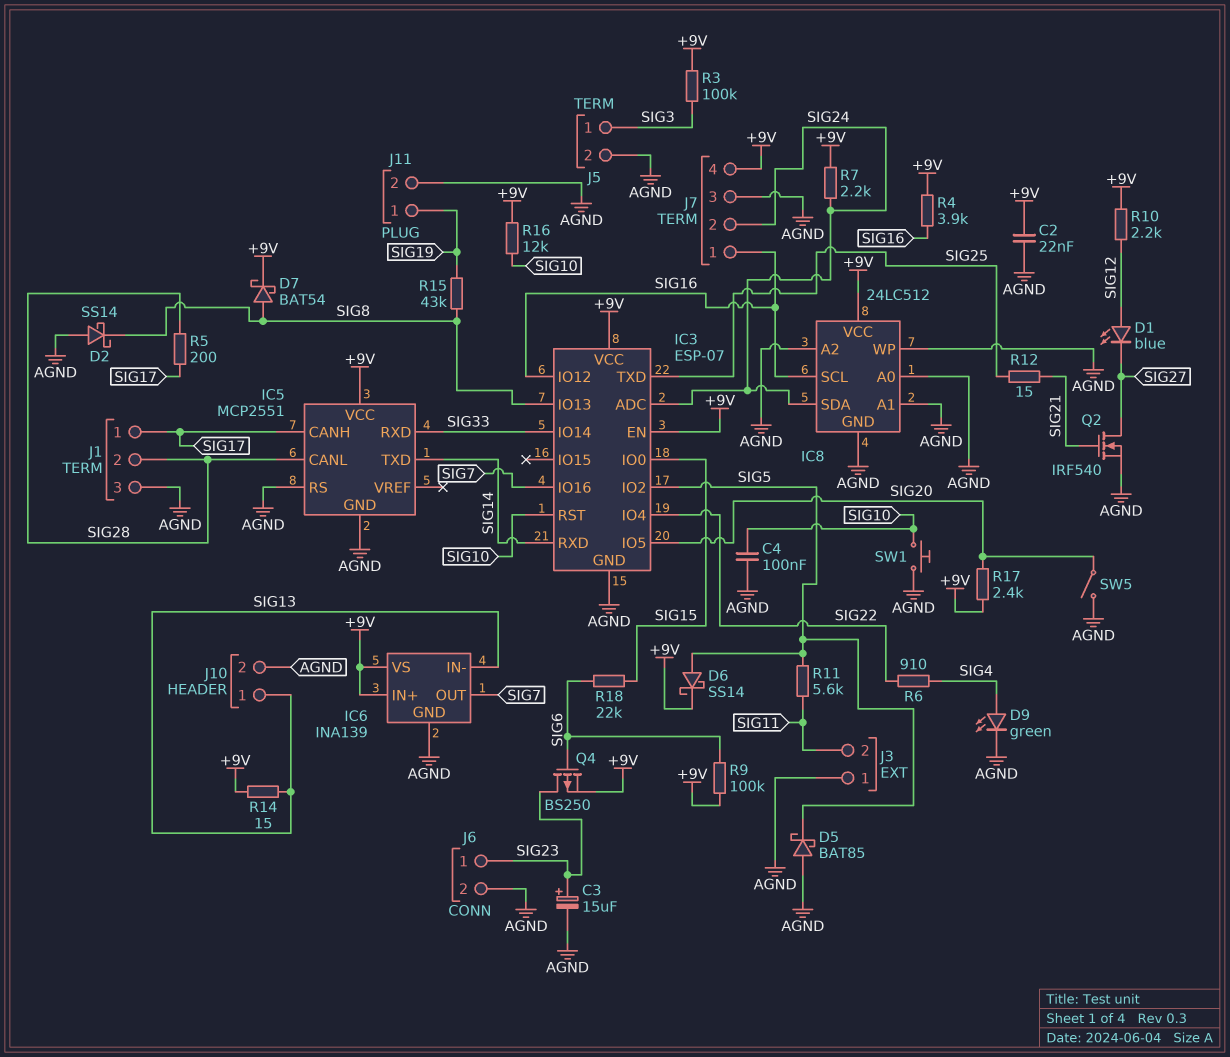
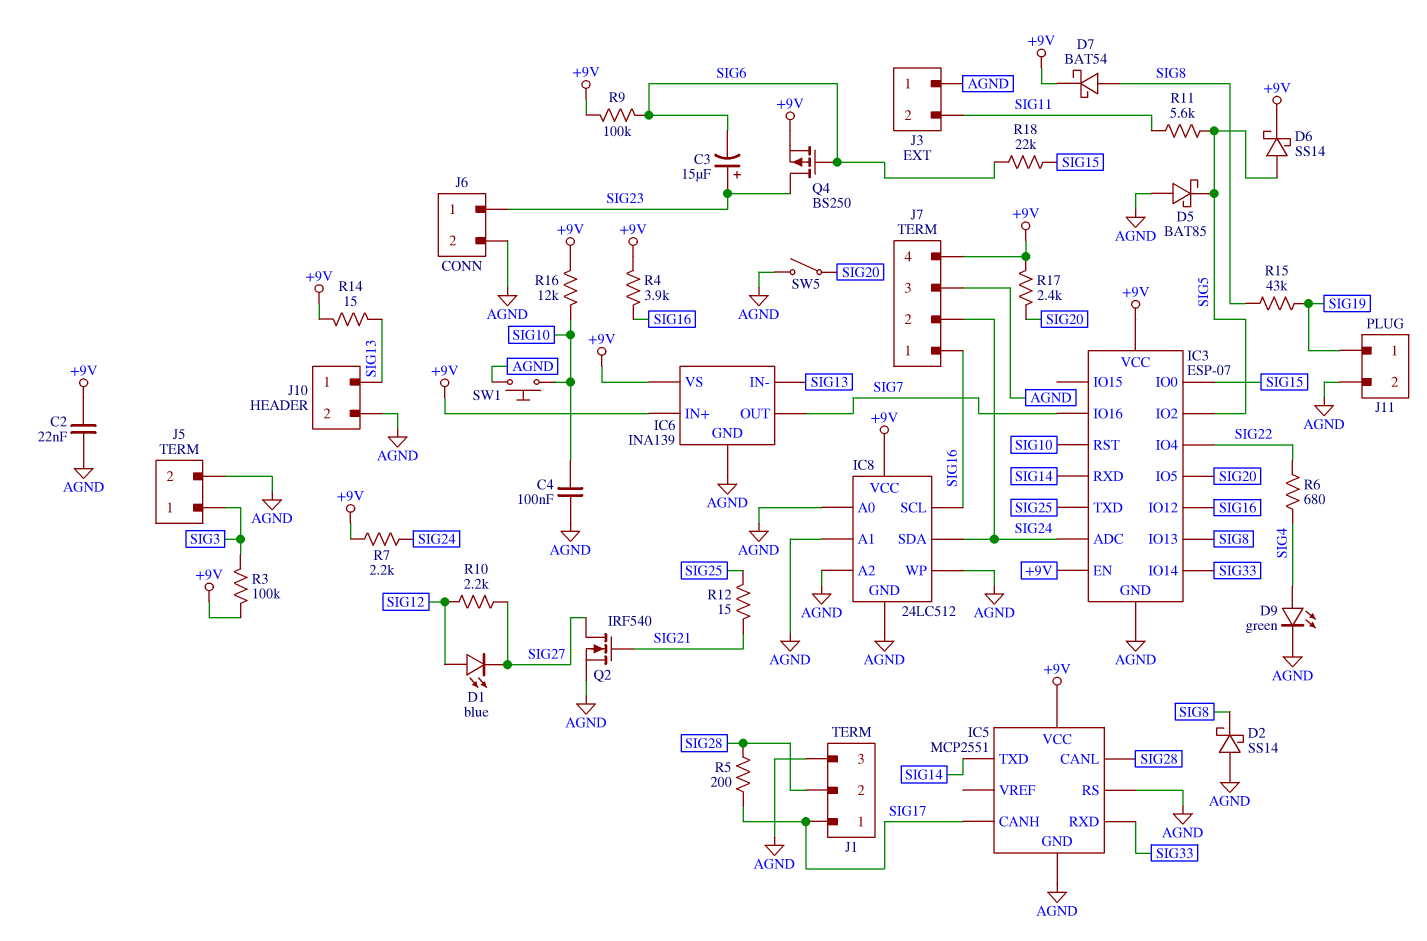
C3: 15uF (plus SIG23, minus AGND) -> 15uF (plus SIG23, minus SIG6)
R6: 910 (SIG4, SIG22) -> 680 (SIG4, SIG22)
R10: 2.2k (+9V, SIG12) -> 2.2k (SIG12, SIG27)

